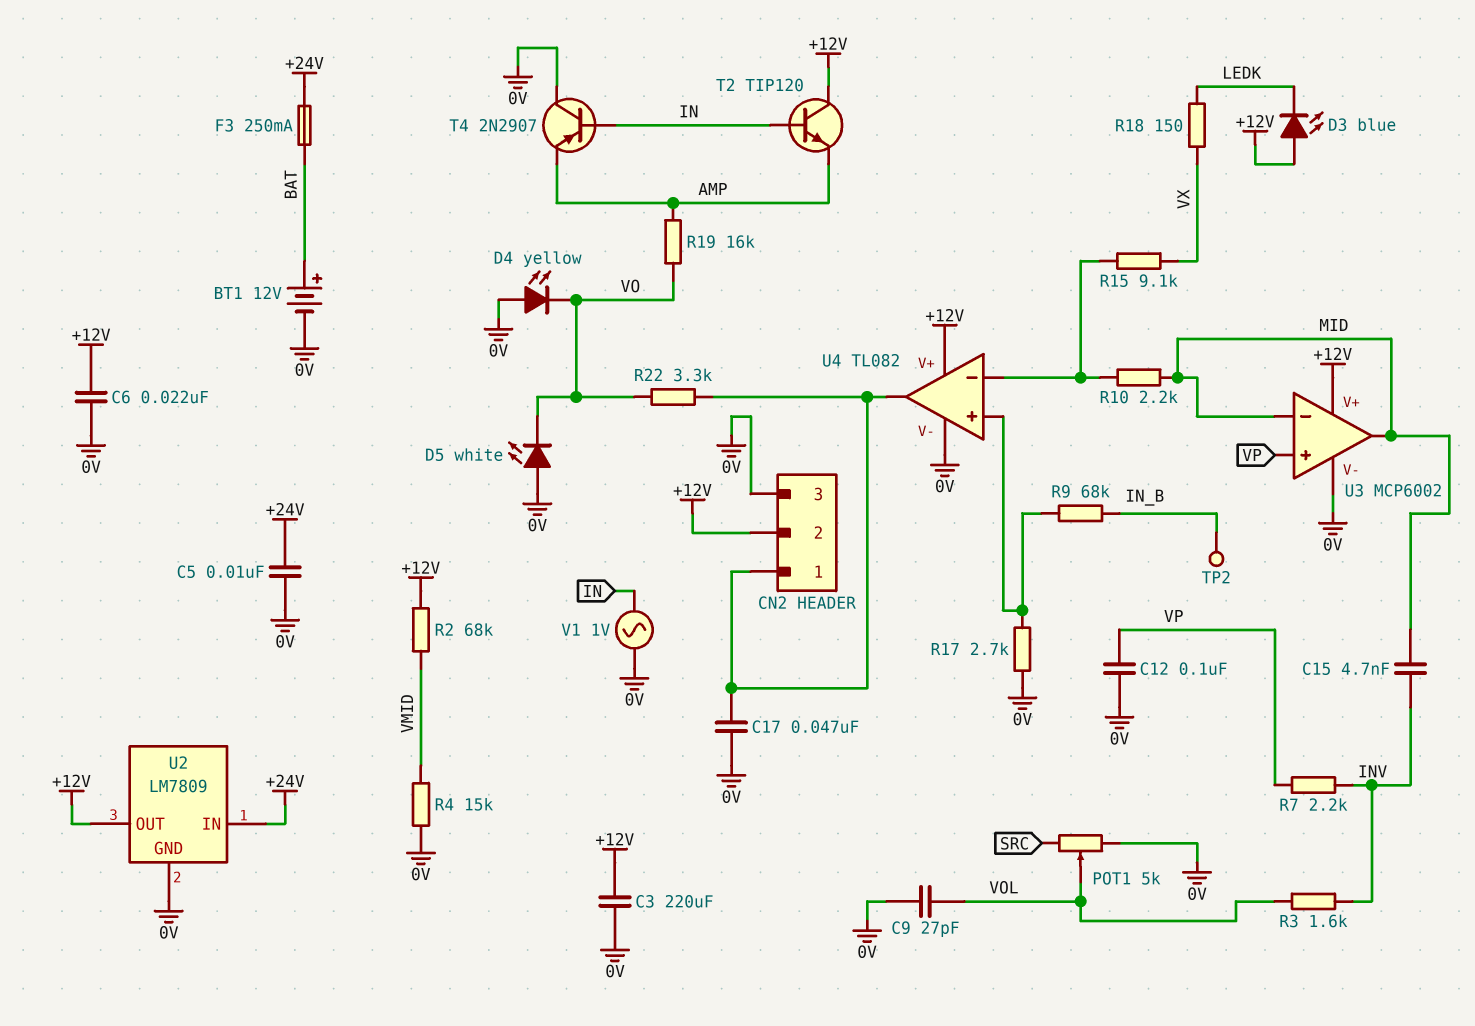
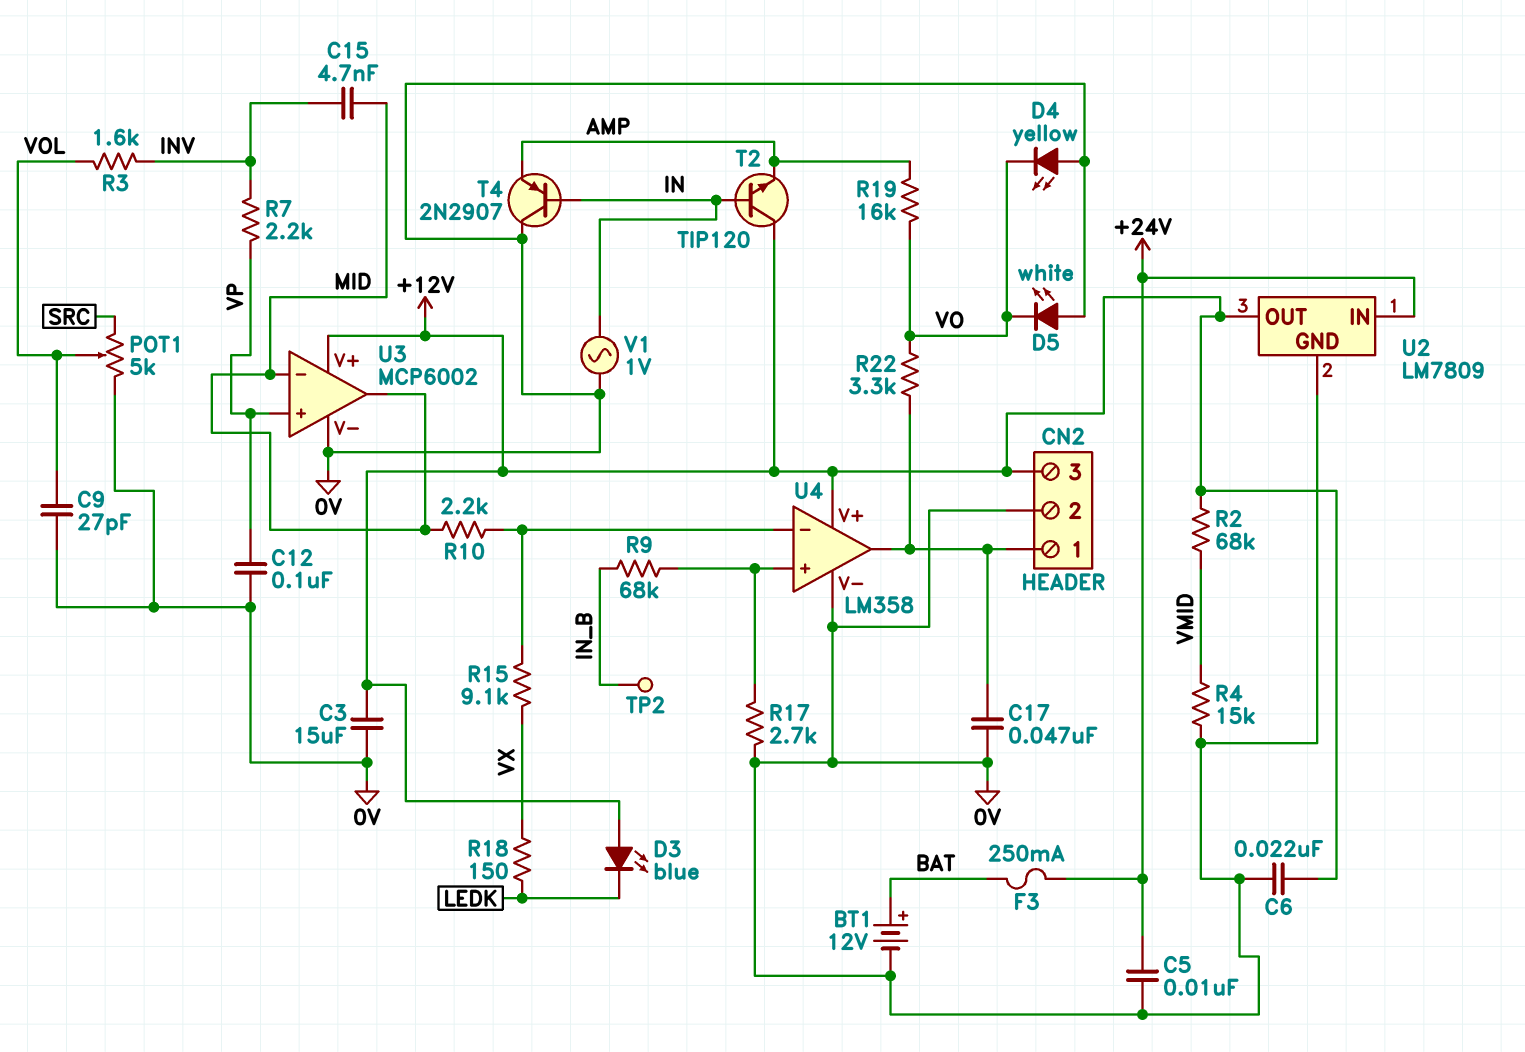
C3: 220uF (+12V, 0V) -> 15uF (+12V, 0V)
CN2 pin 2: +12V -> 0V
CN2 pin 3: 0V -> +12V
U4: TL082 -> LM358

